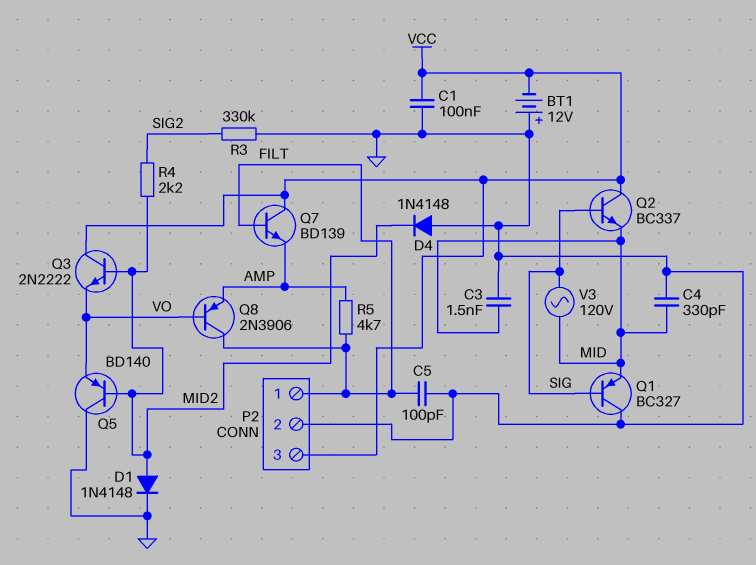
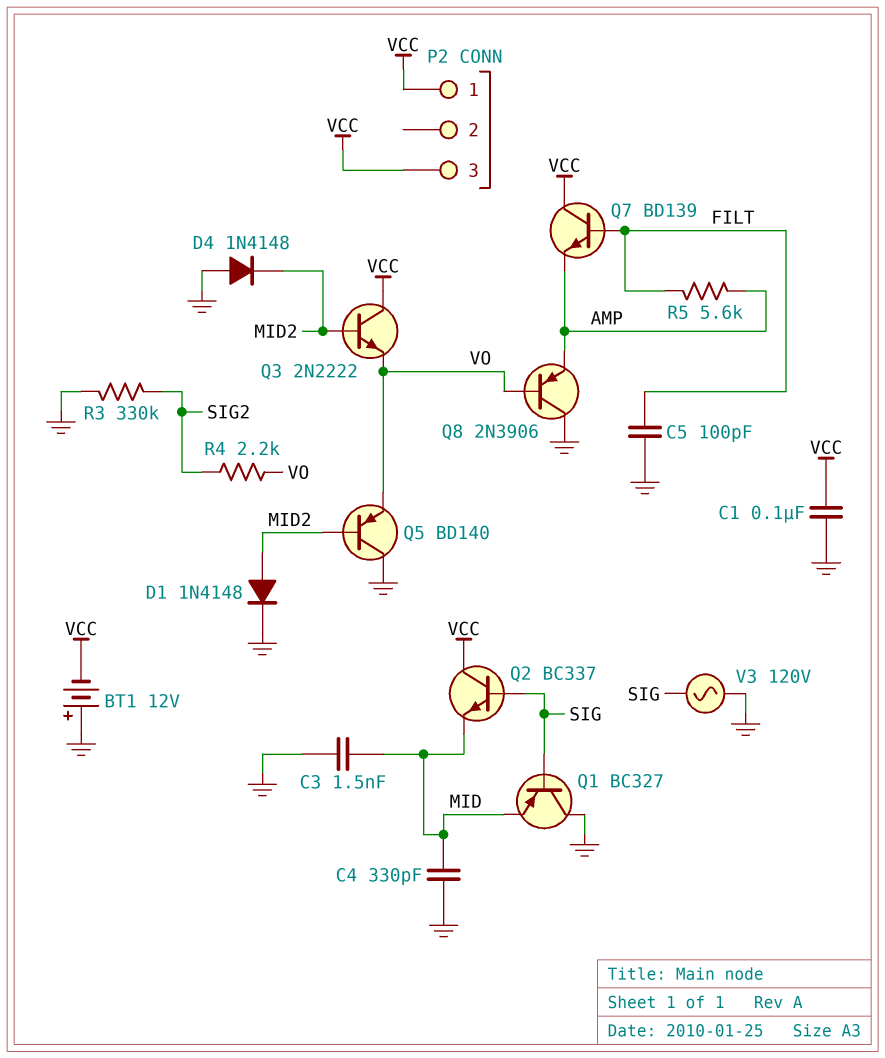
P2 pin 1: FILT -> VCC
P2 pin 2: GND -> none
Q8: PNP 2N3906 (B VO, C FILT, E AMP) -> PNP 2N3906 (B VO, C GND, E AMP)
R4: 2.2k (MID2, SIG2) -> 2.2k (SIG2, VO)
R5: 4.7k (AMP, FILT) -> 5.6k (AMP, FILT)
V3: AC 120V (MID, SIG) -> AC 120V (GND, SIG)

